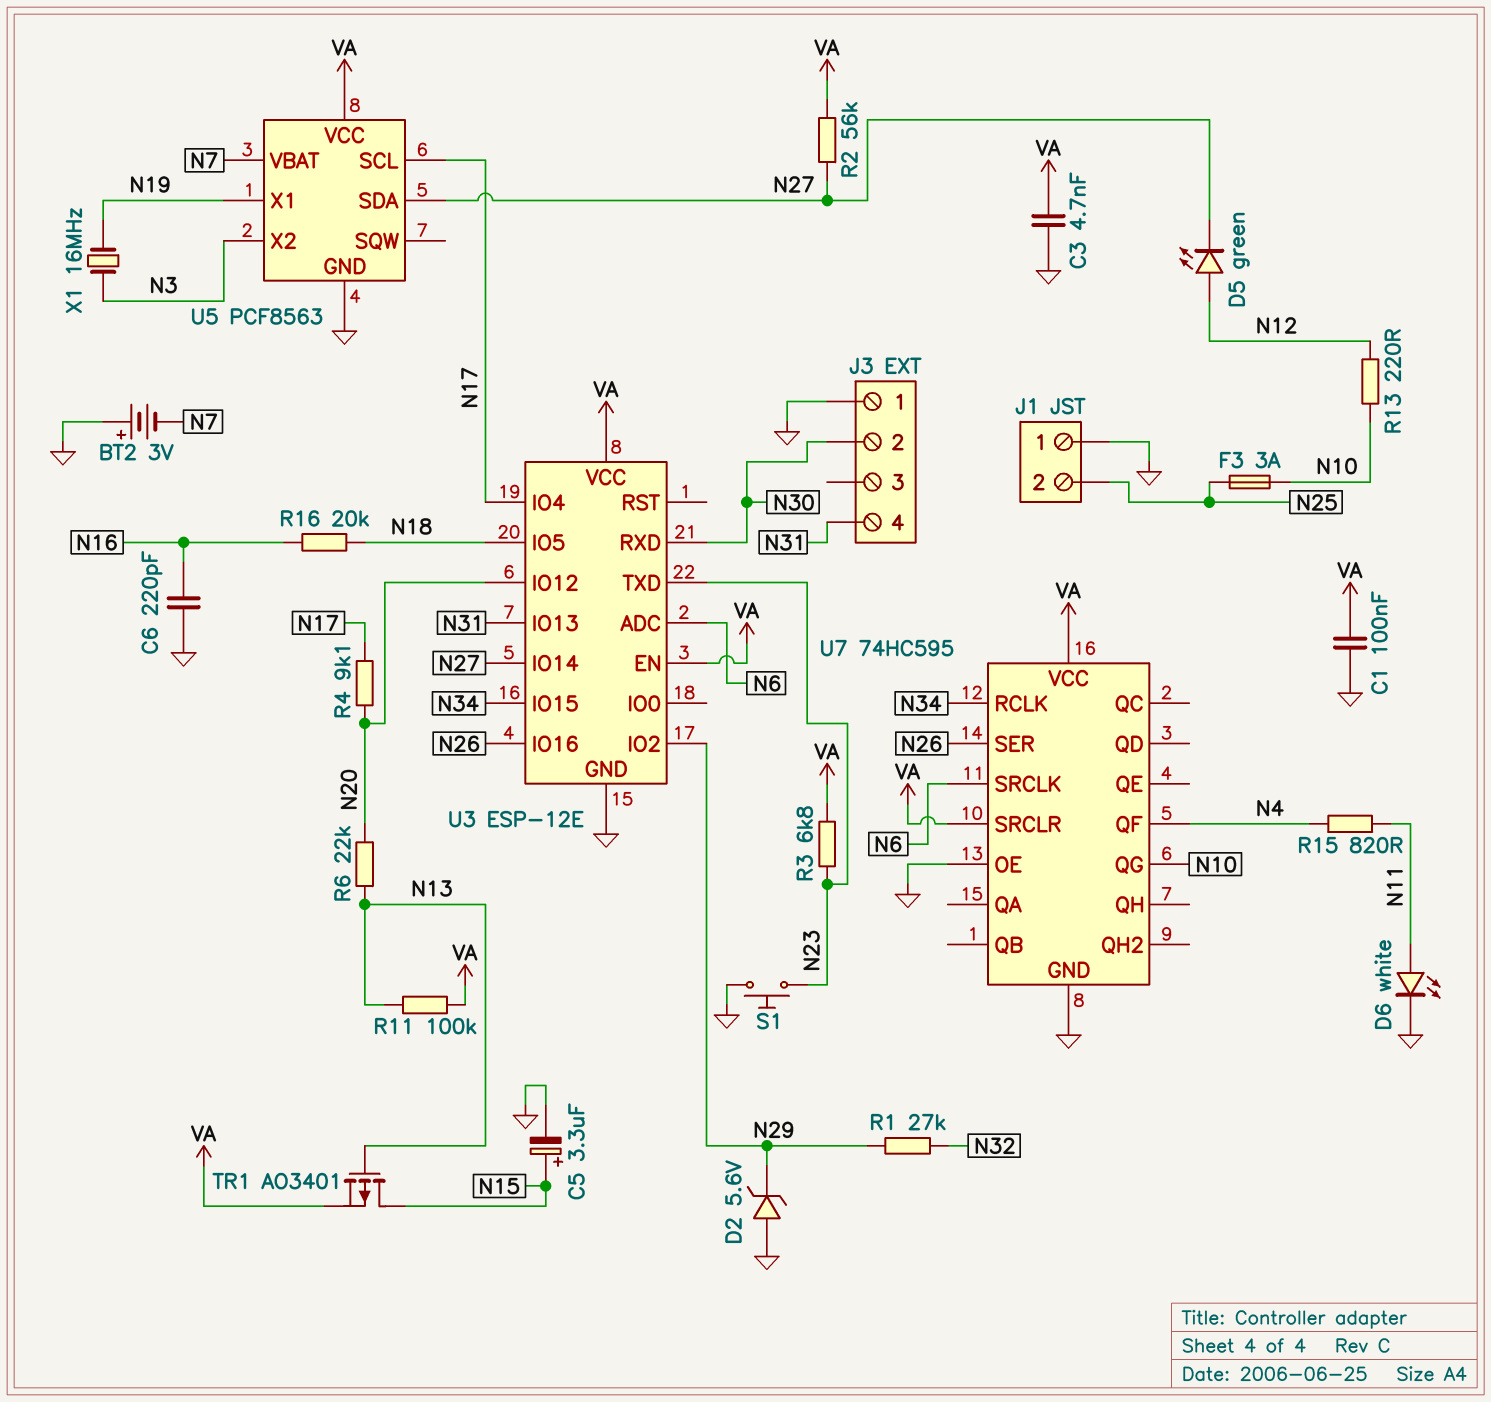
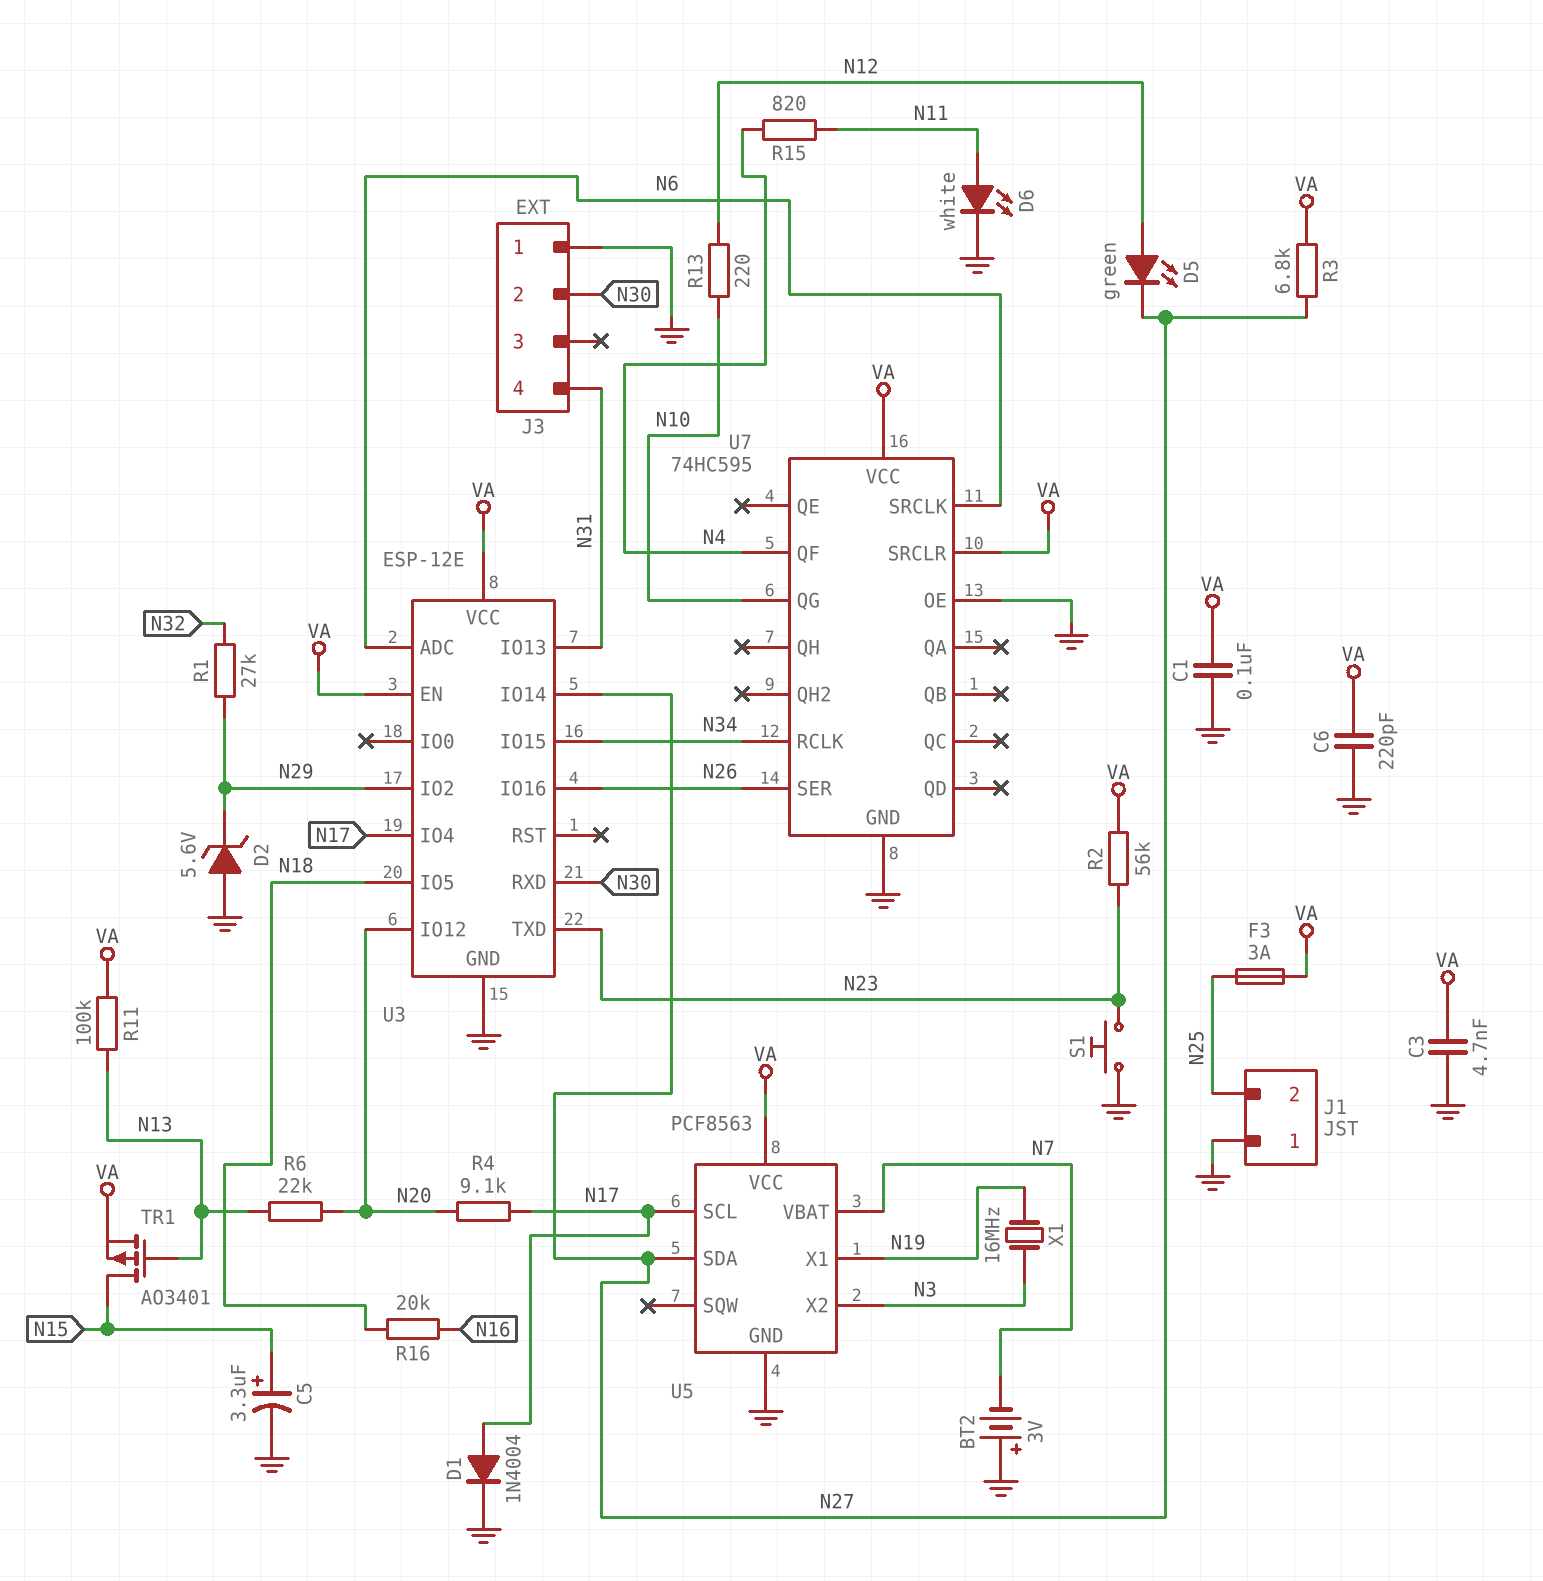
C6: 220pF (GND, N16) -> 220pF (GND, VA)
D1: none -> diode 1N4004 (A N17, K GND)
F3: 3A (N10, N25) -> 3A (N25, VA)
R2: 56k (N27, VA) -> 56k (N23, VA)
R3: 6.8k (N23, VA) -> 6.8k (N27, VA)

